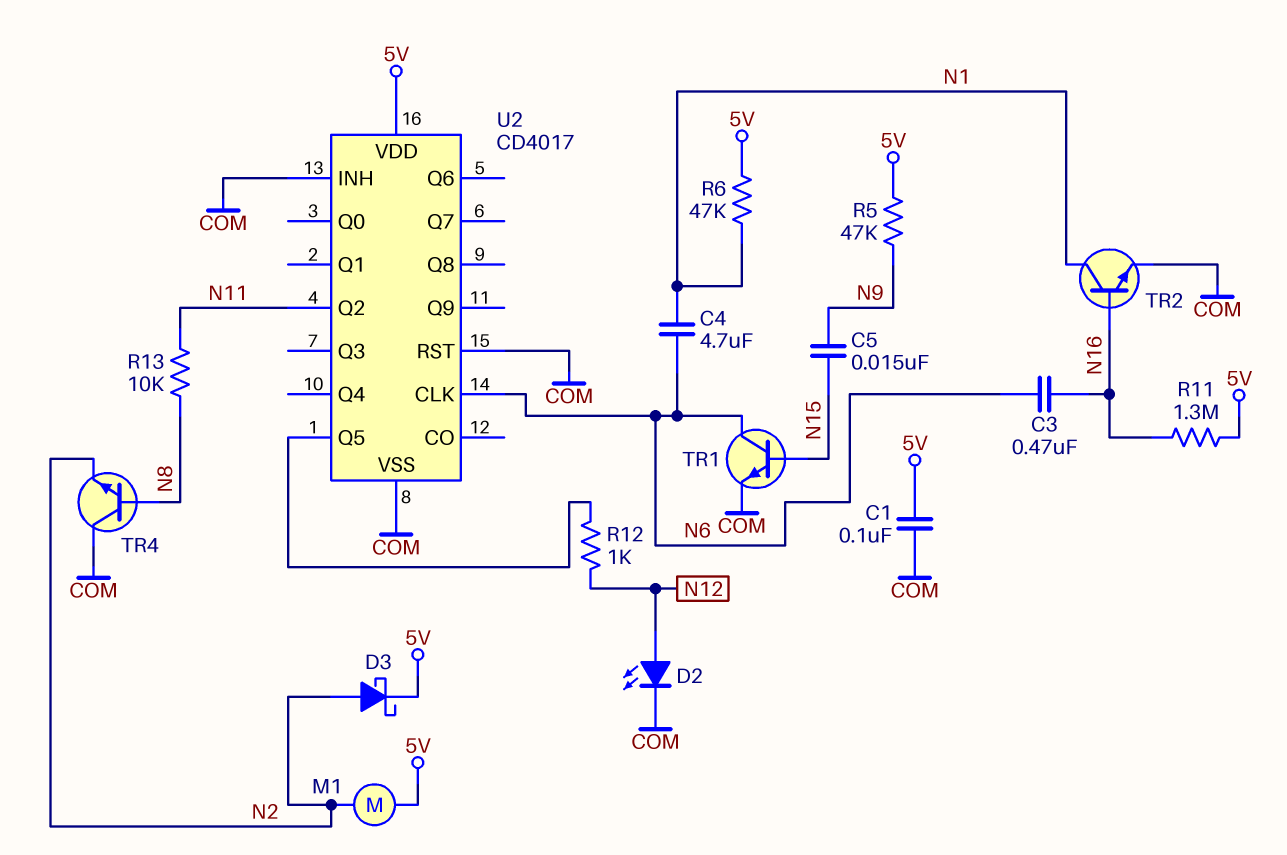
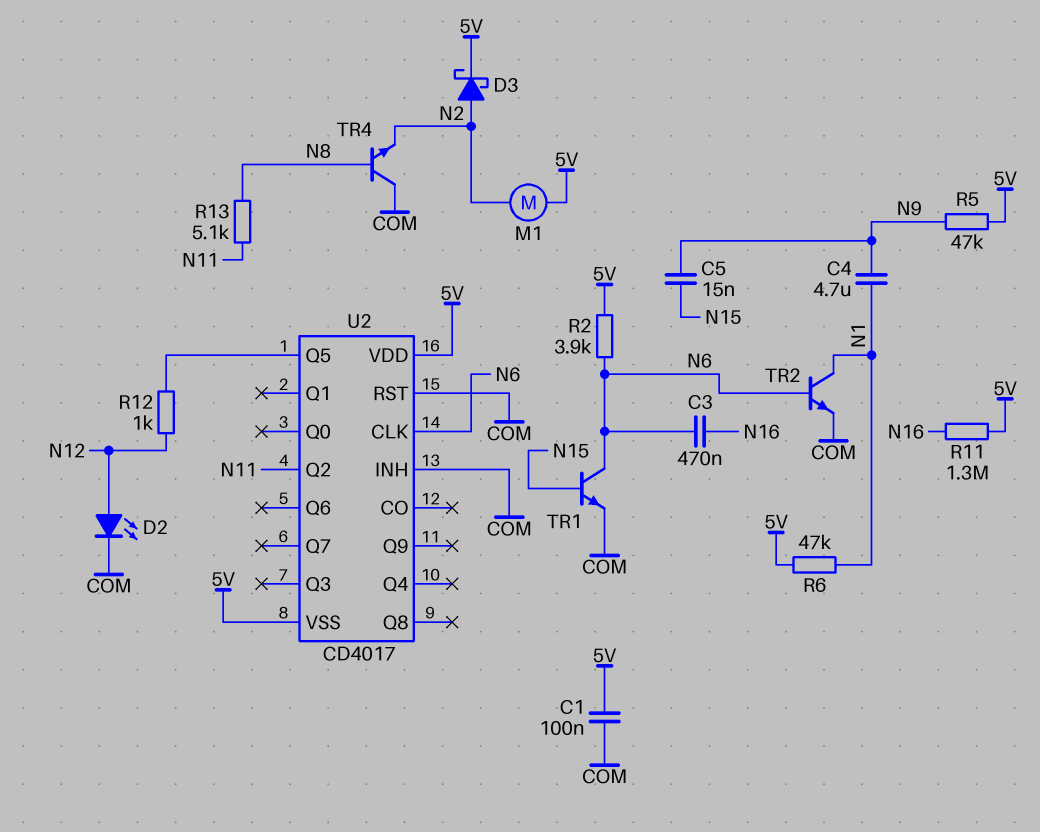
C4: 4.7uF (N1, N6) -> 4.7uF (N1, N9)
R2: none -> 3.9k (5V, N6)
R13: 10k (N8, N11) -> 5.1k (N8, N11)
TR2: NPN (B N16, C N1, E COM) -> NPN (B N6, C N1, E COM)
U2 pin VSS: COM -> 5V

